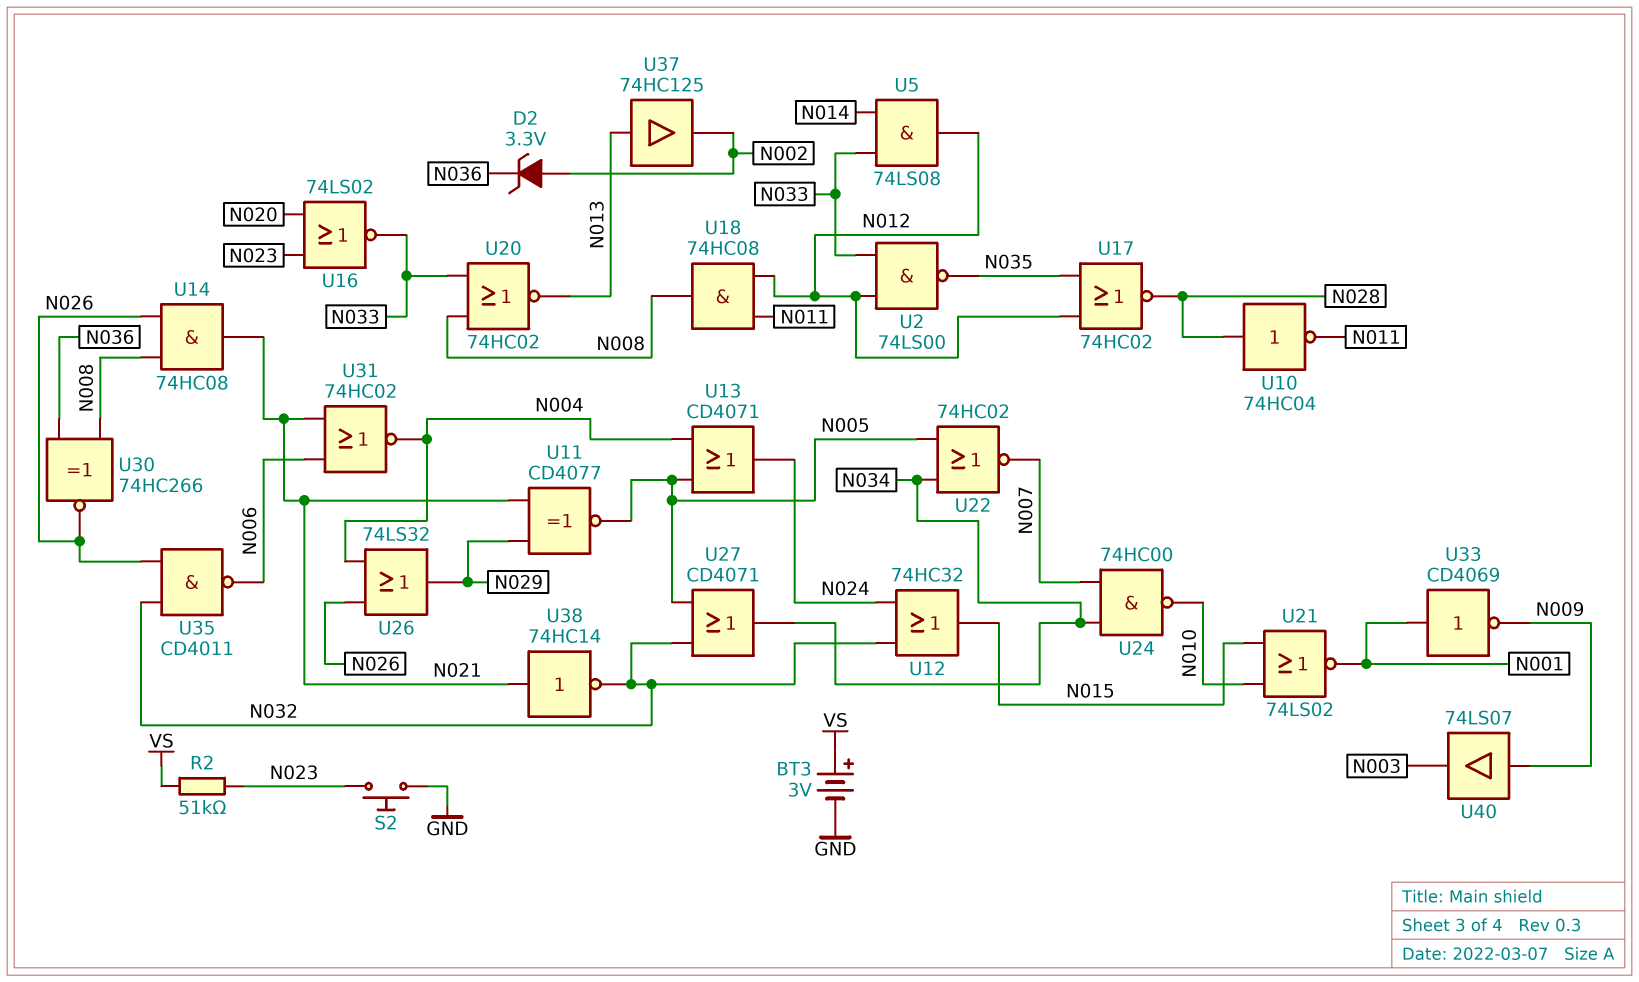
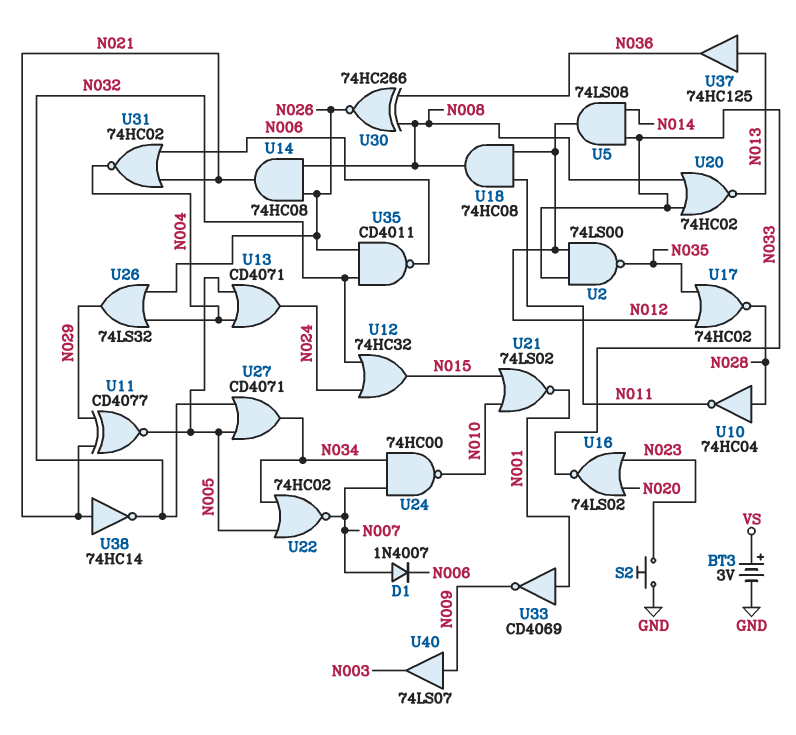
D1: none -> diode 1N4007 (A N007, K N006)
D2: zener 3.3V (A N002, K N036) -> none
R2: 51k (N023, VS) -> none
U37: buffer 74HC125 (in N013, out N002) -> buffer 74HC125 (in N013, out N036)

